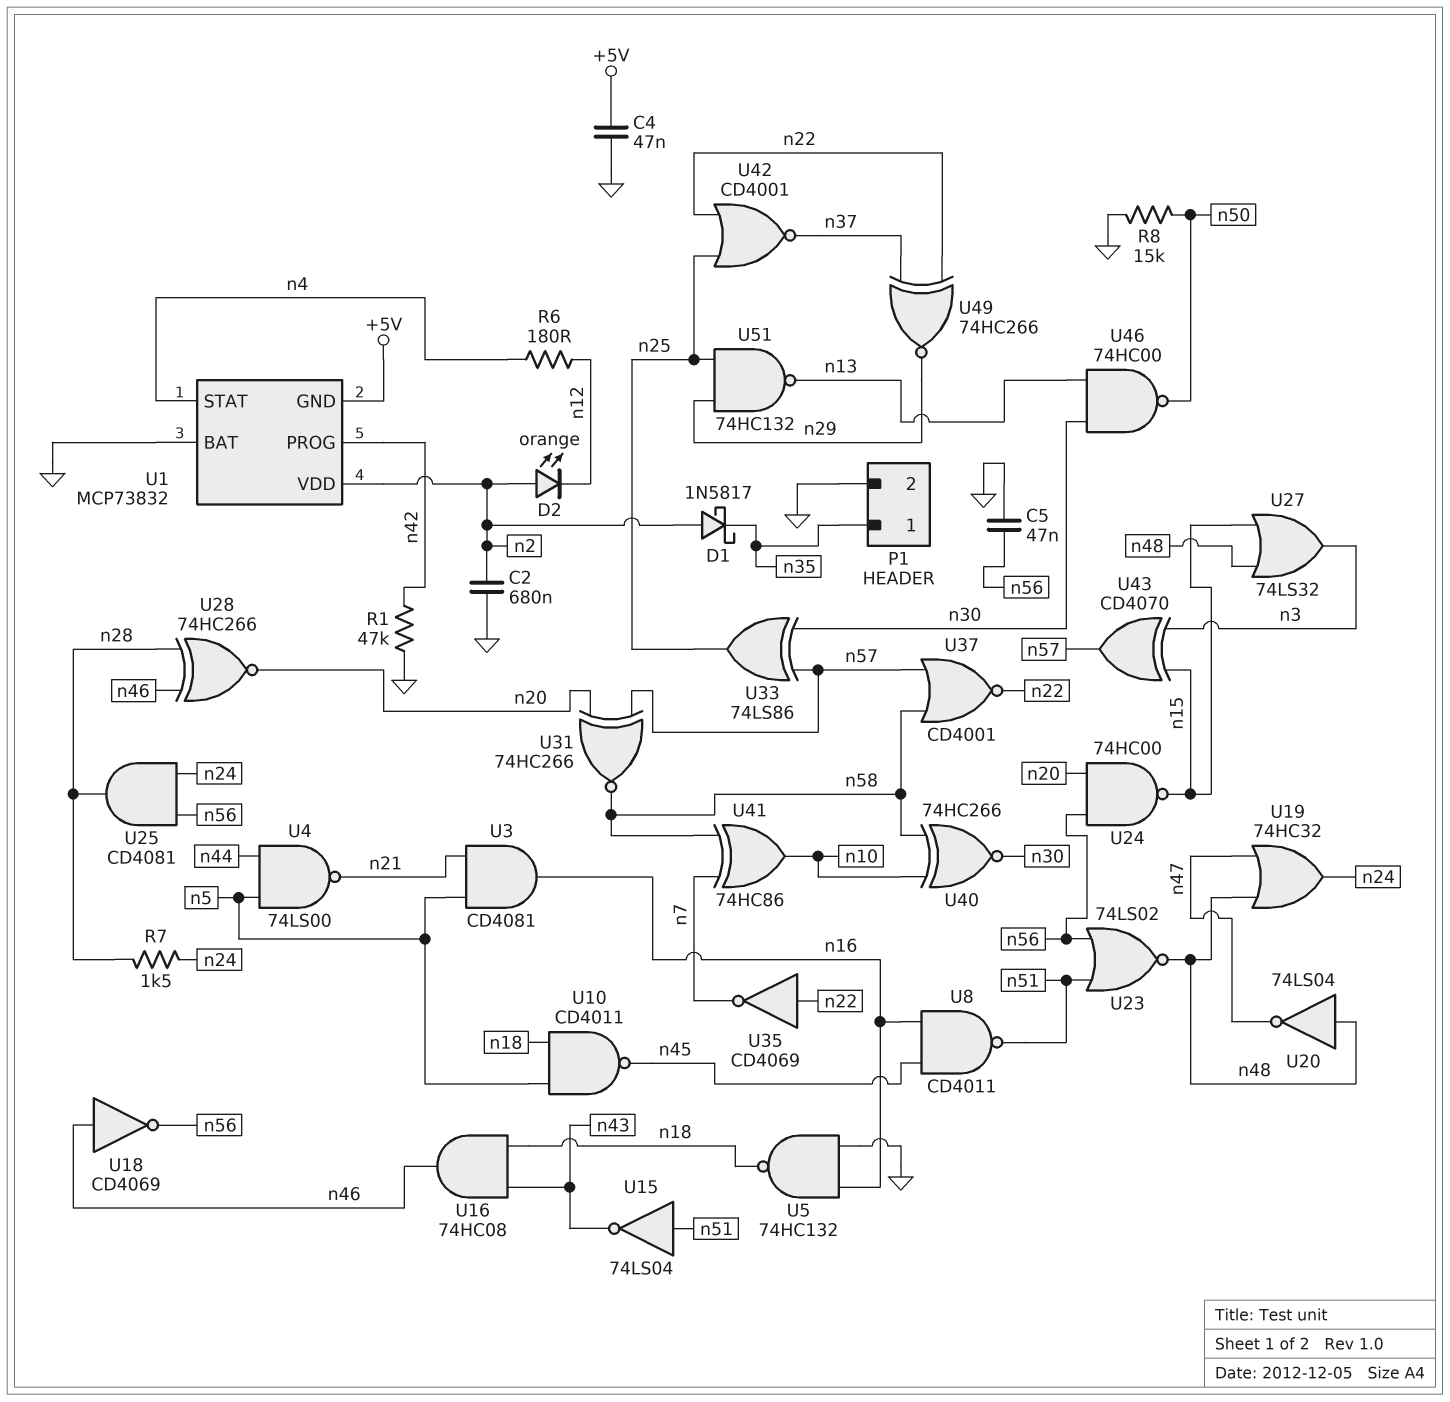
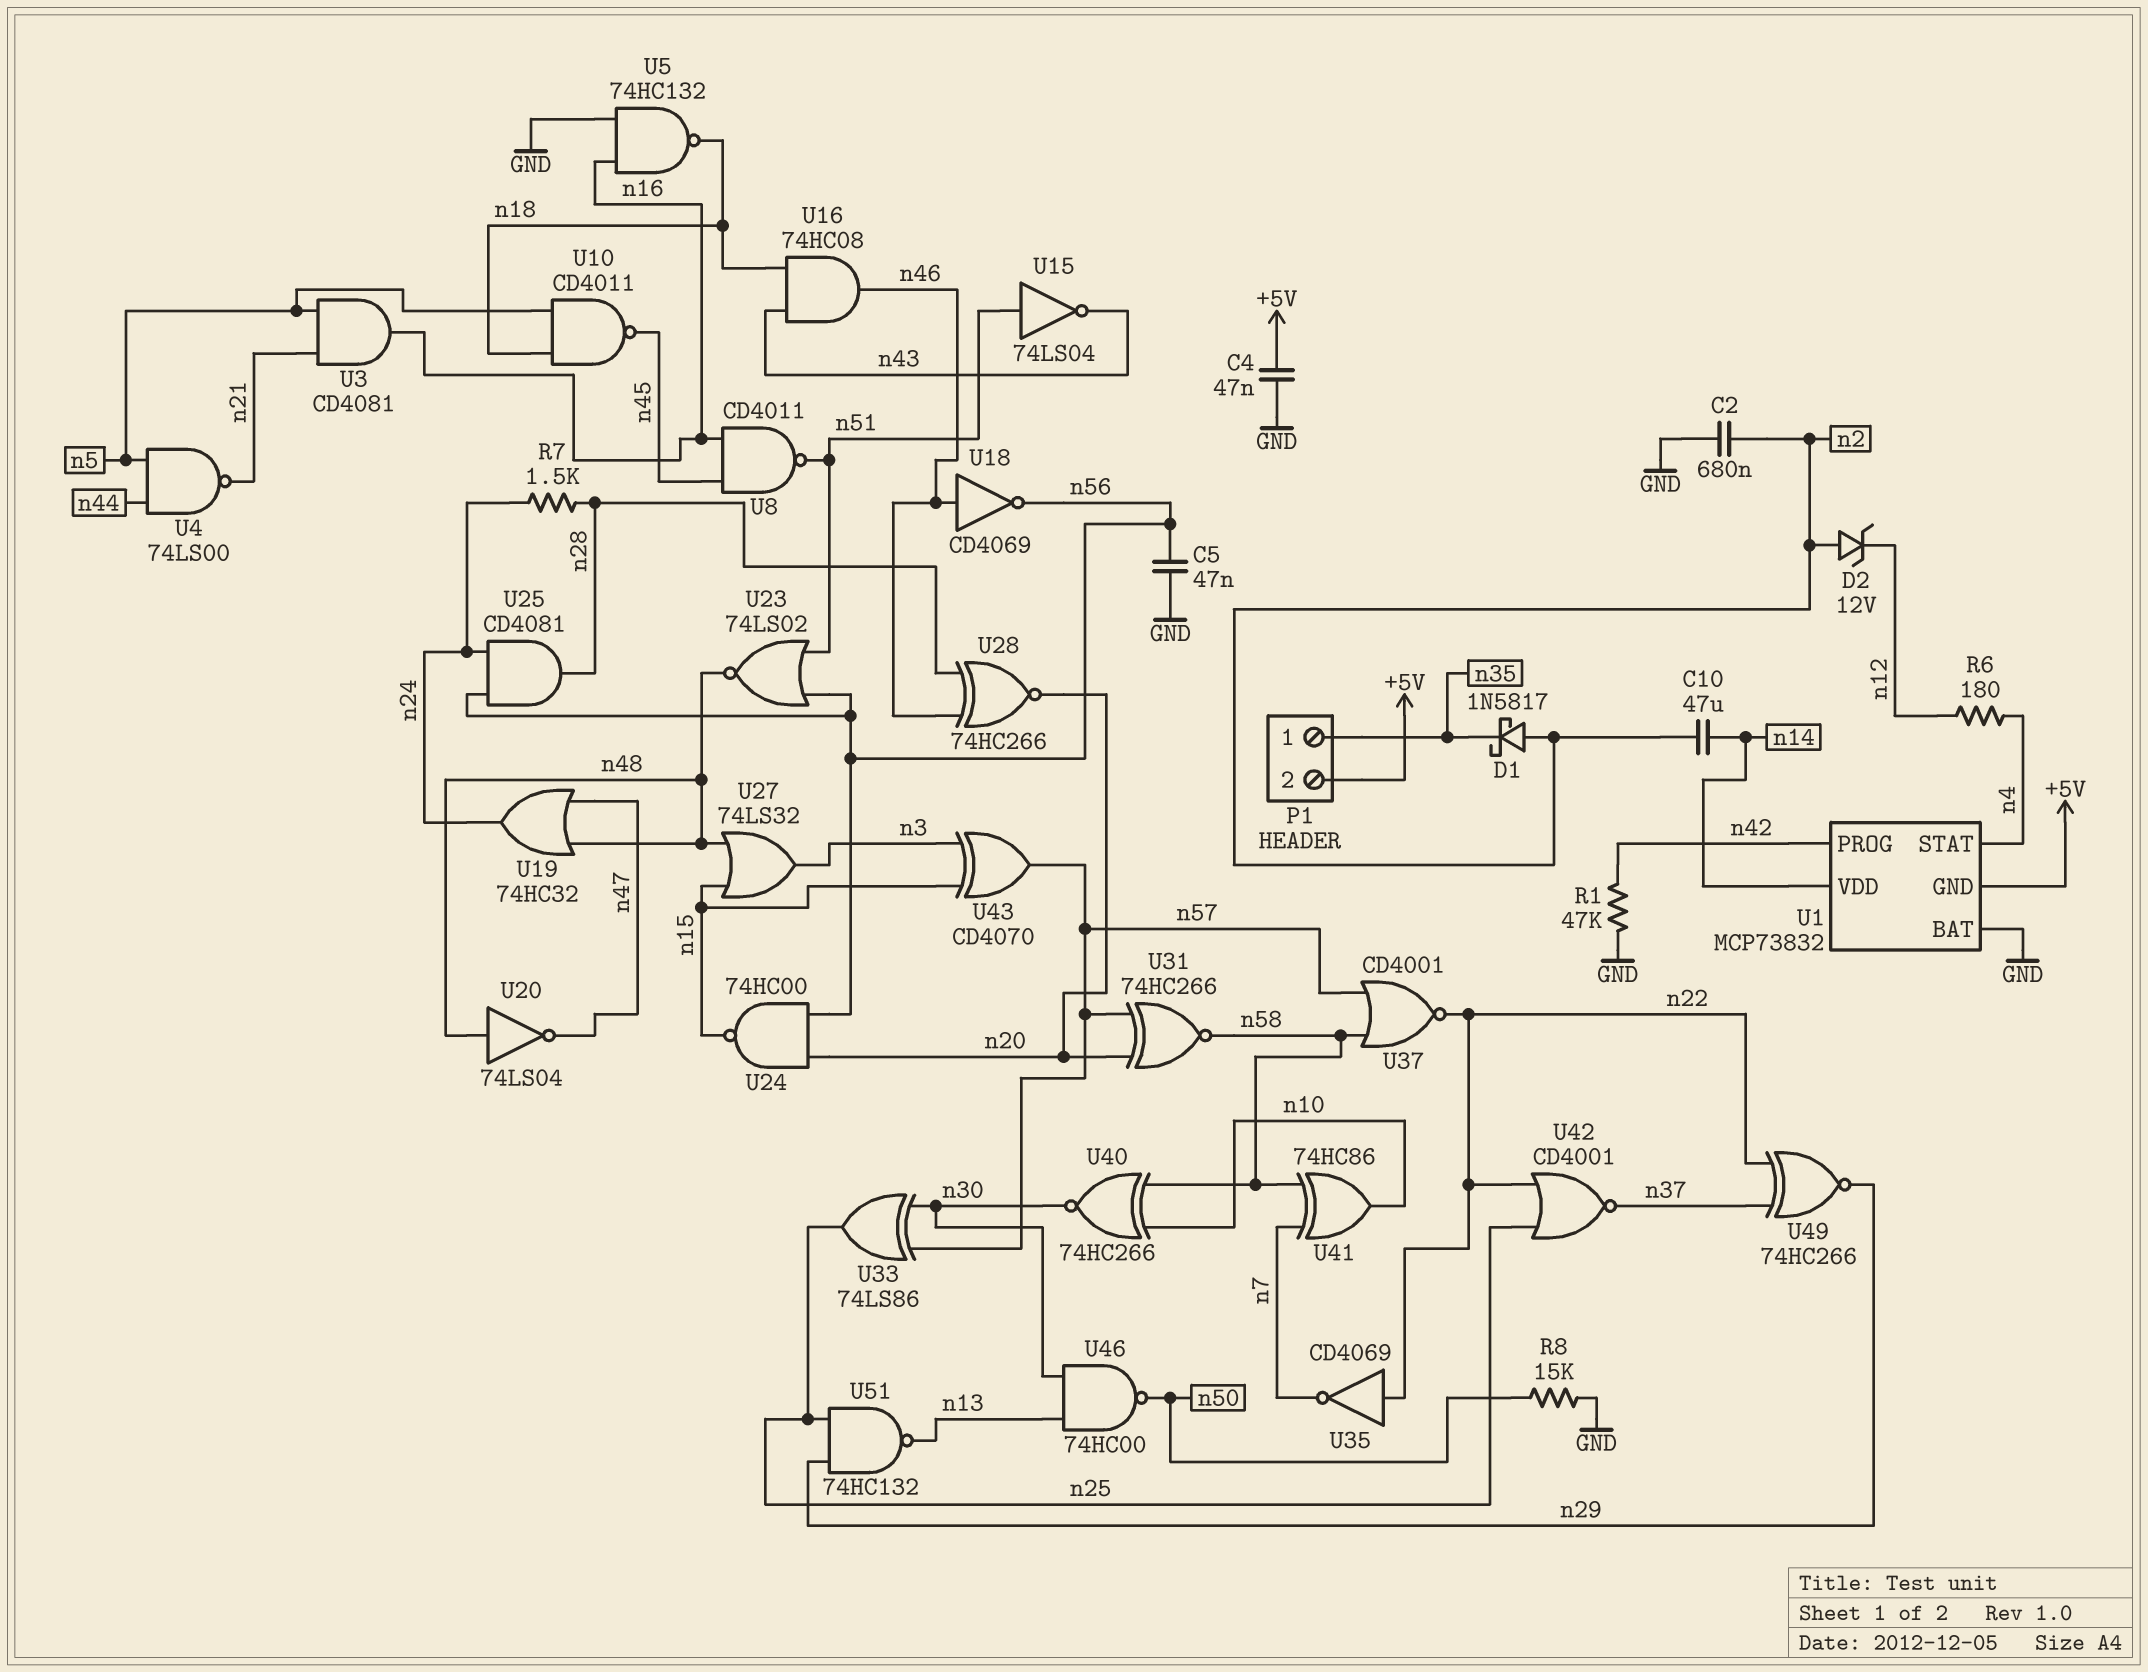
C10: none -> 47uF (n2, n14)
D2: LED orange (A n2, K n12) -> zener 12V (A n2, K n12)
P1 pin 2: GND -> +5V
U1 pin VDD: n2 -> n14

